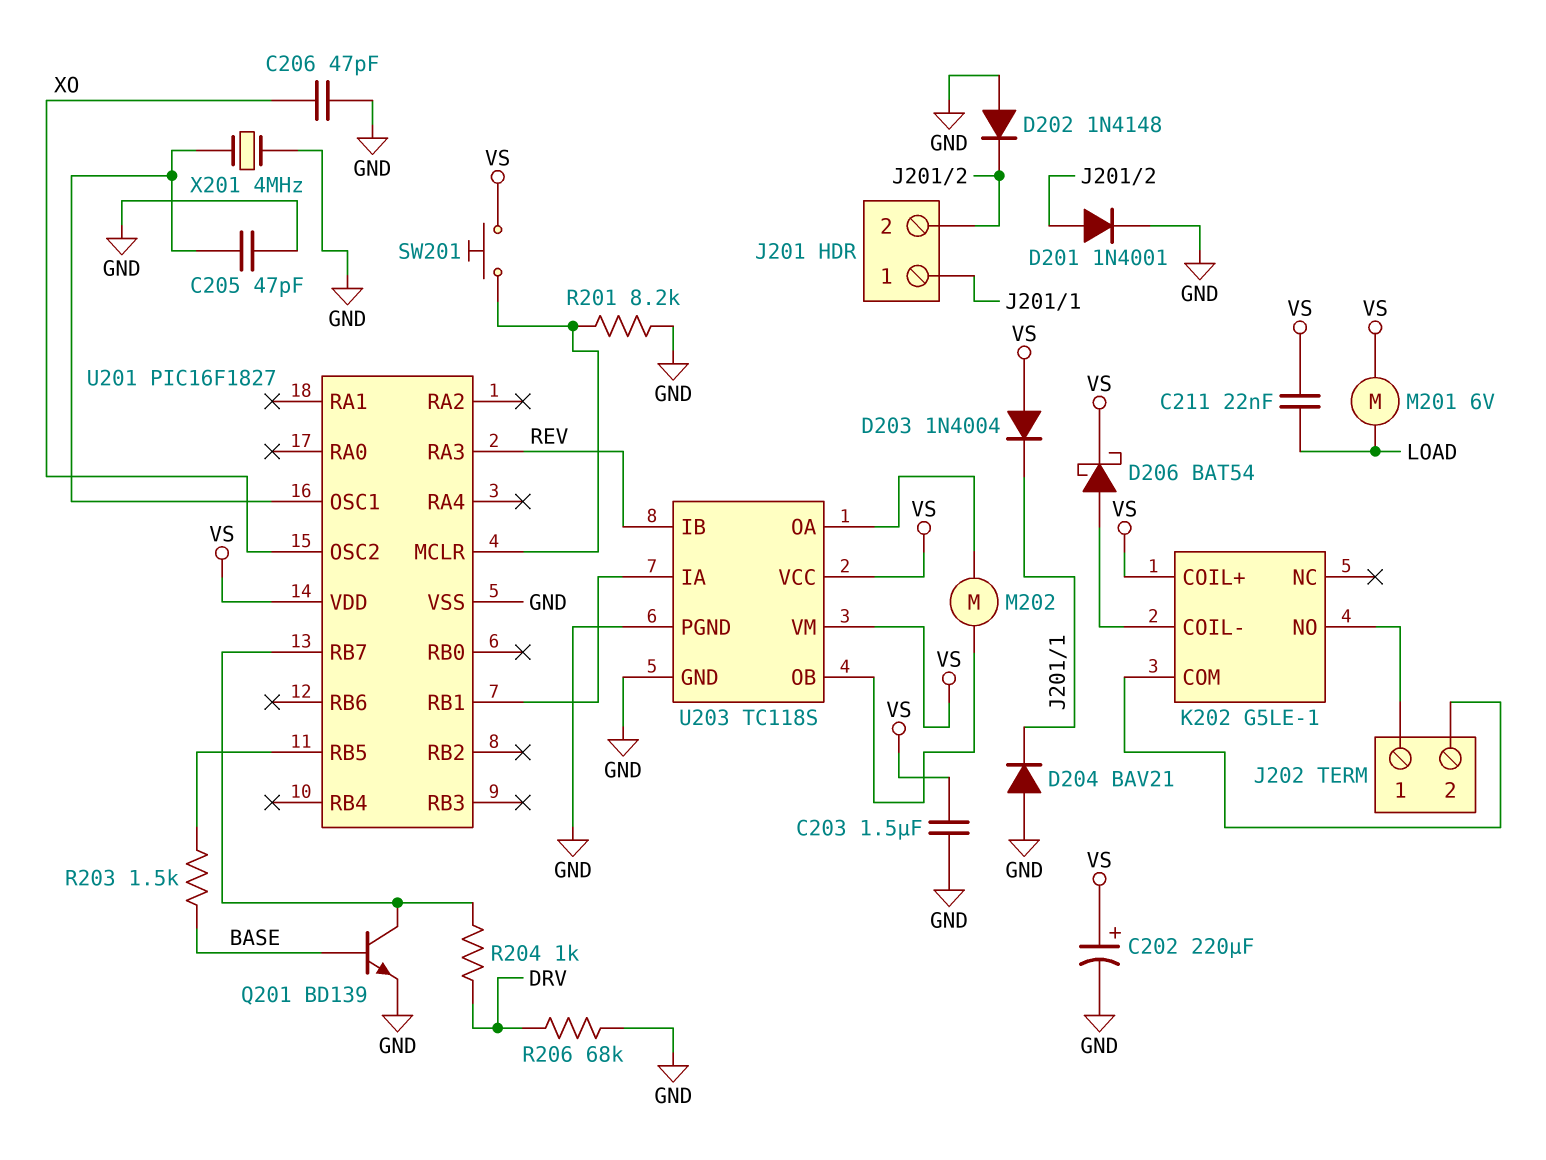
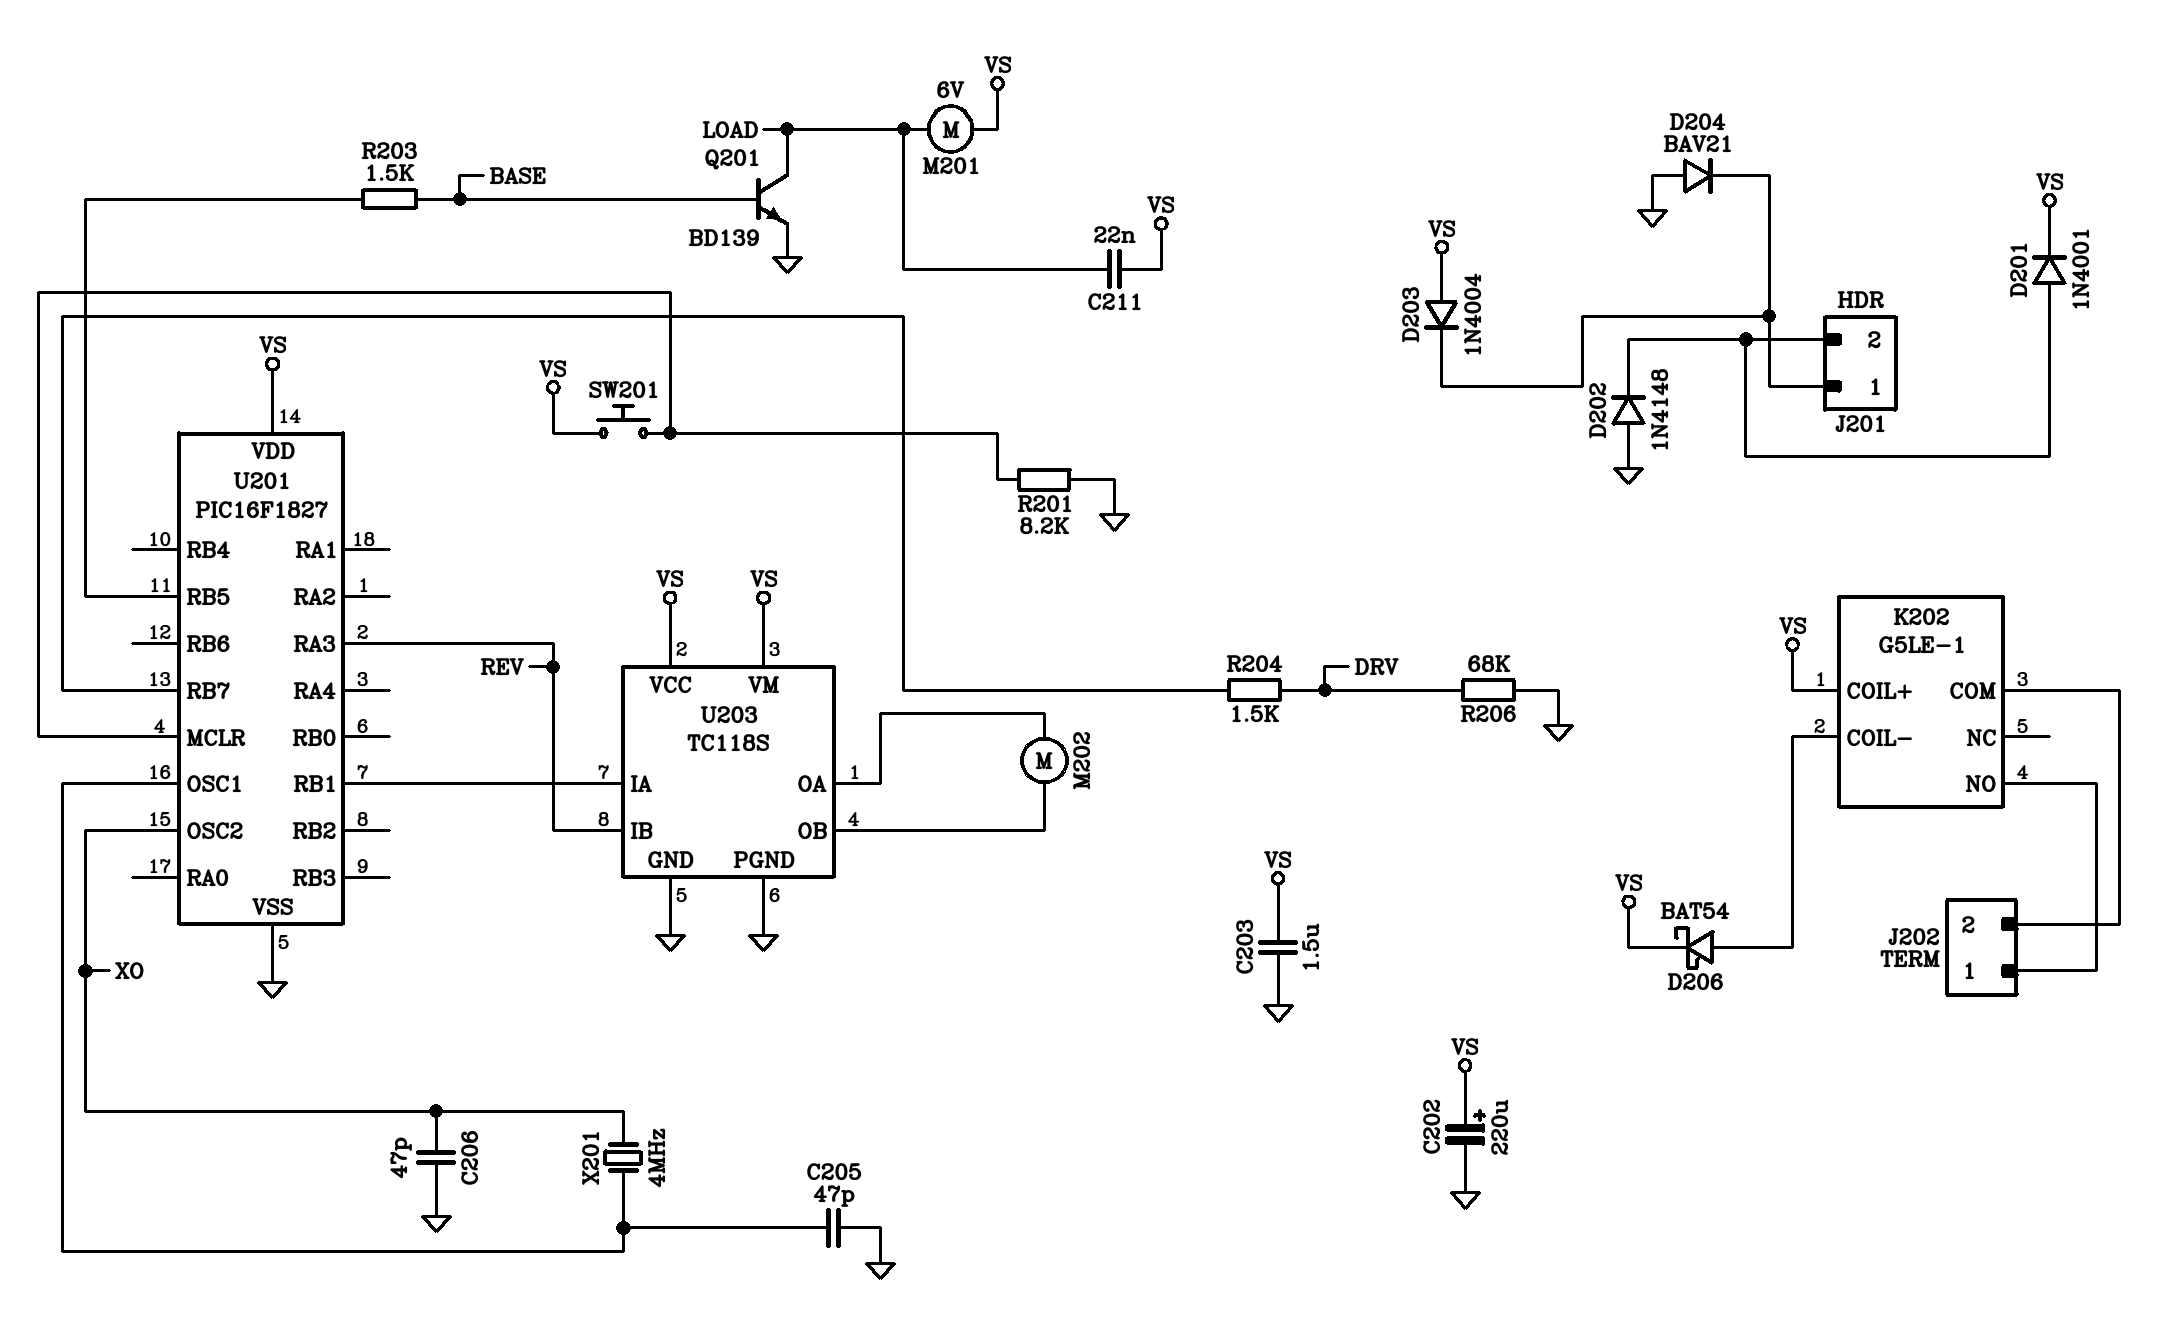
D201: diode 1N4001 (A J201/2, K GND) -> diode 1N4001 (A J201/2, K VS)
Q201: NPN BD139 (B BASE, C U201/RB7, E GND) -> NPN BD139 (B BASE, C LOAD, E GND)
R204: 1k (DRV, U201/RB7) -> 1.5k (DRV, U201/RB7)
X201: 4MHz (GND, U201/OSC1) -> 4MHz (U201/OSC1, XO)

